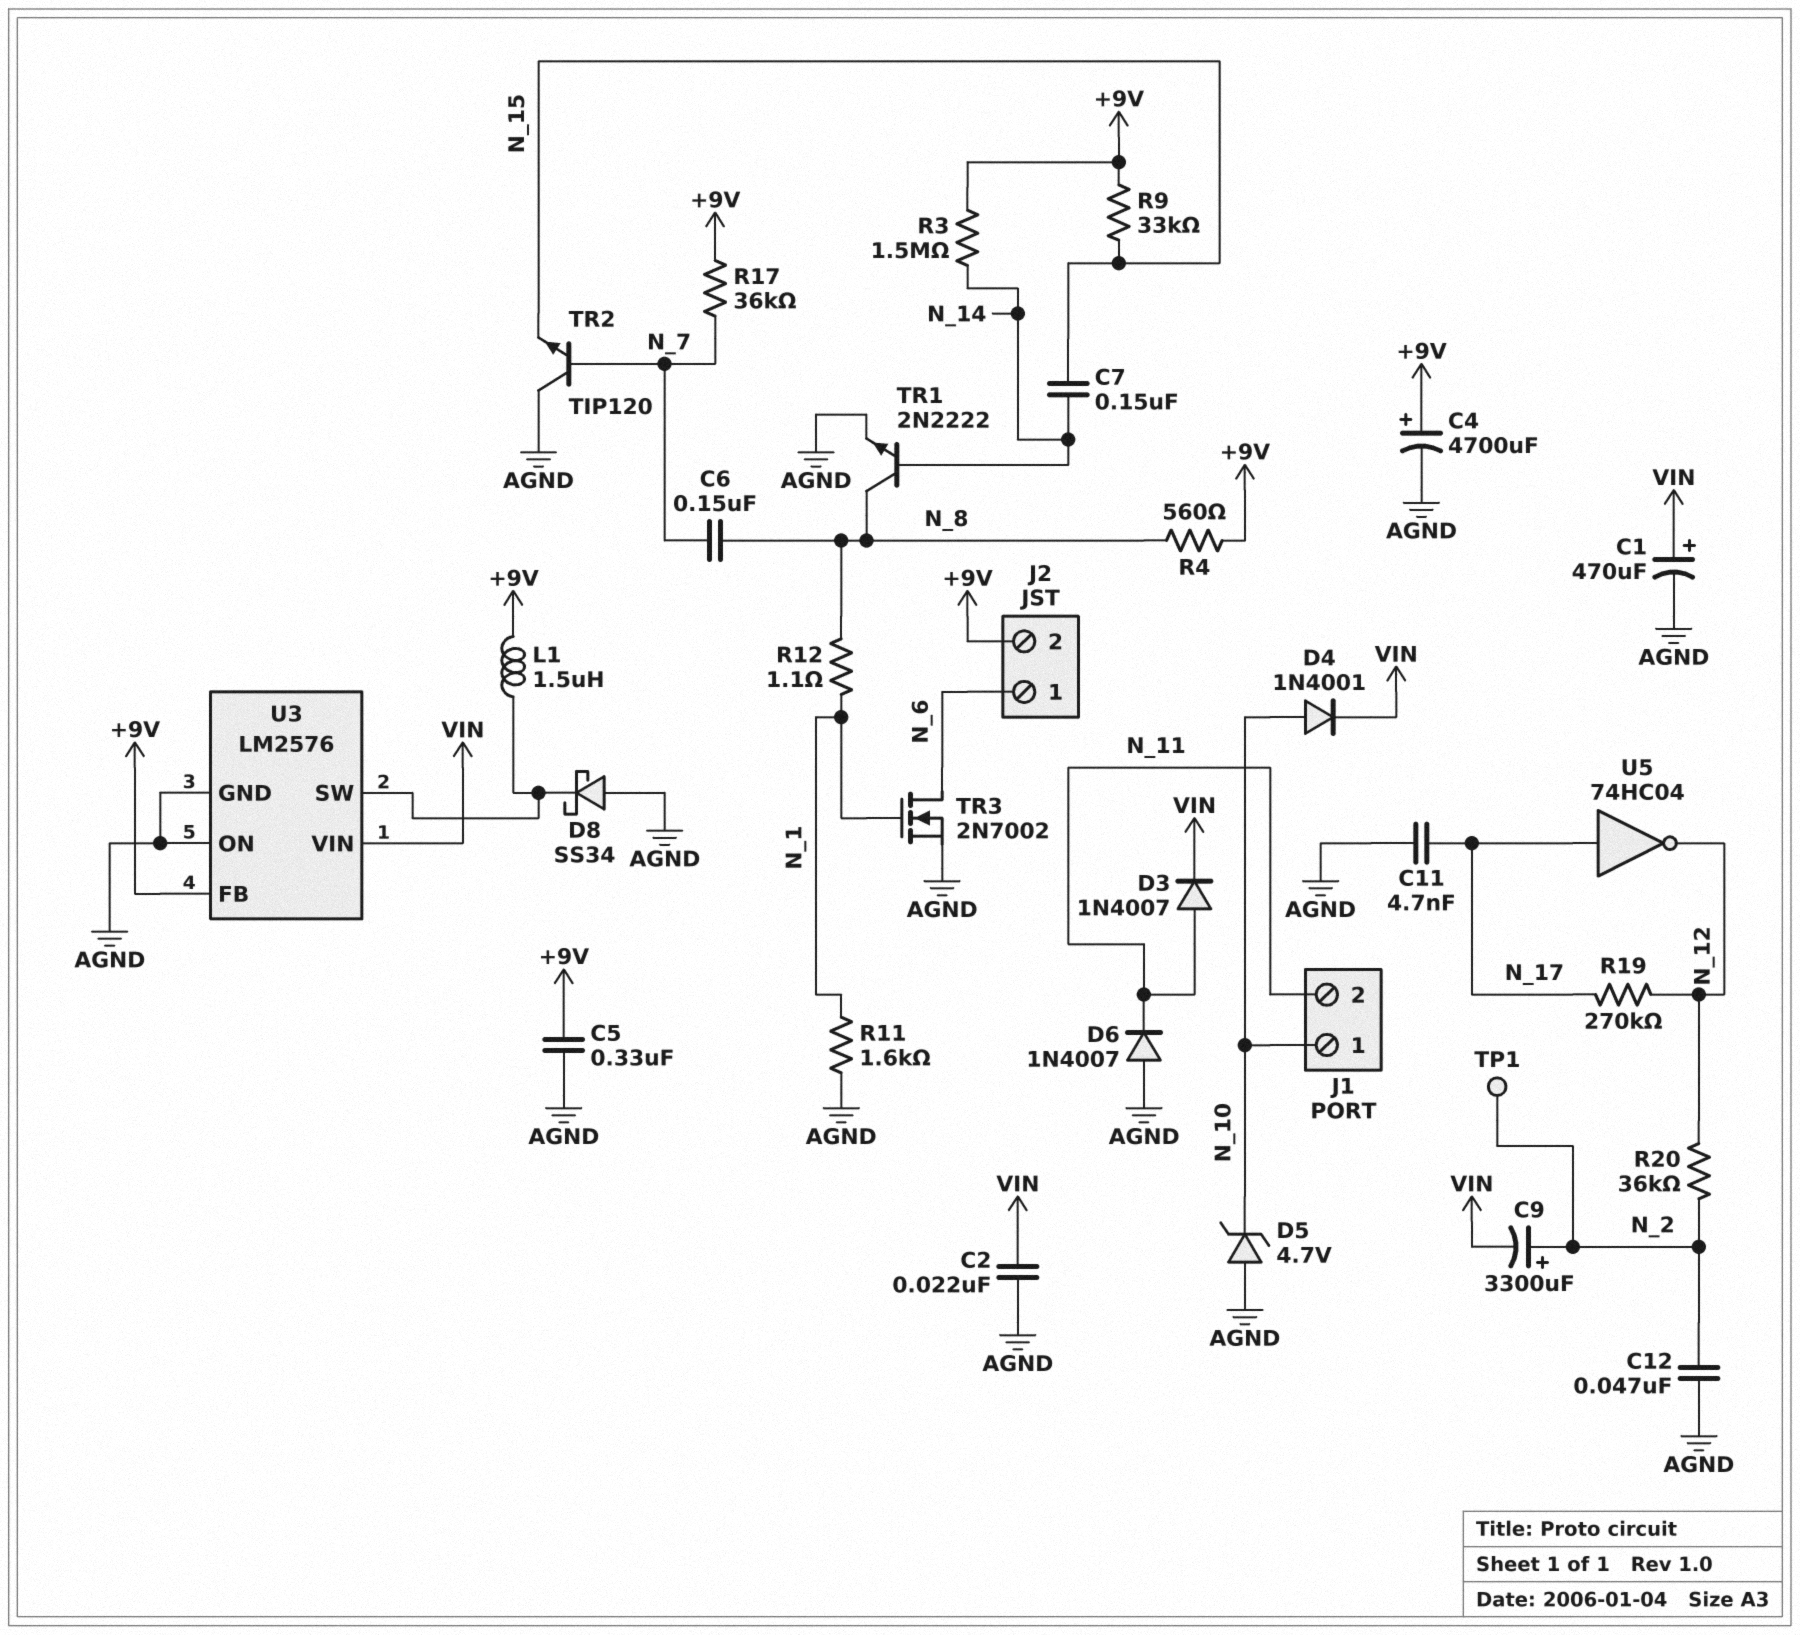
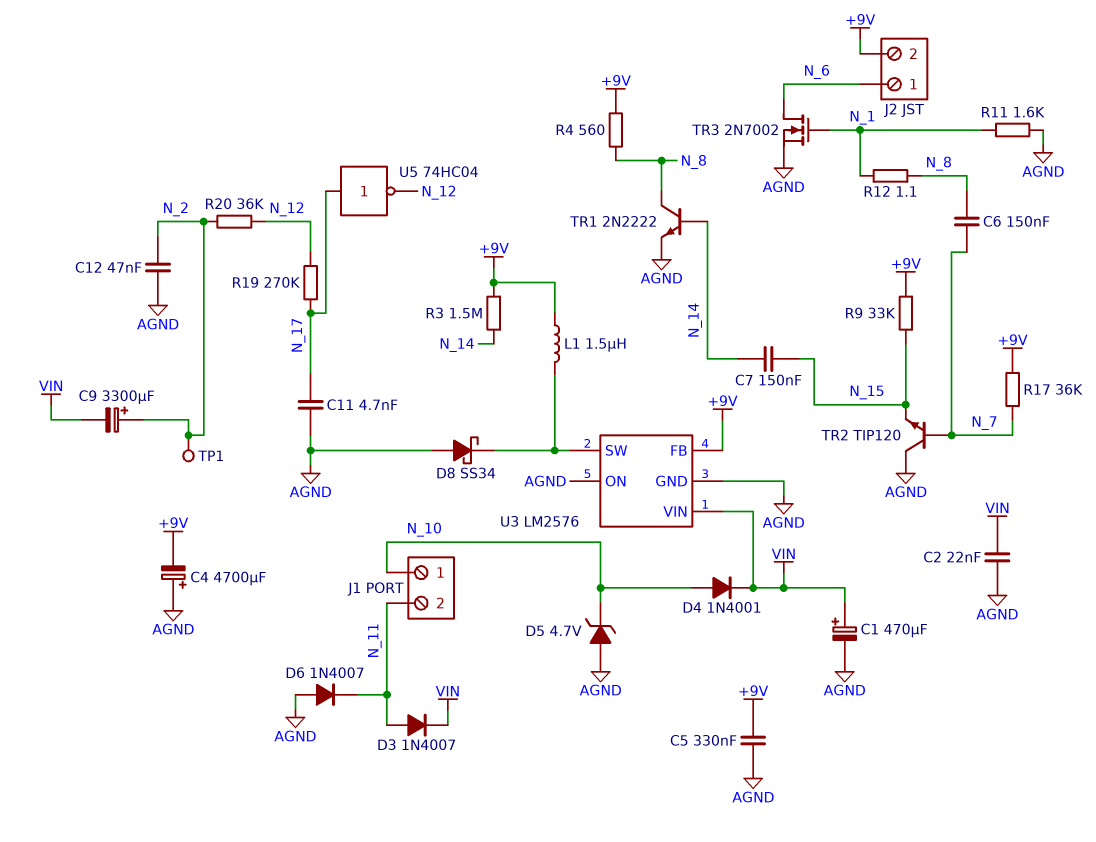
C4: 4700uF (plus +9V, minus AGND) -> 4700uF (plus AGND, minus +9V)

